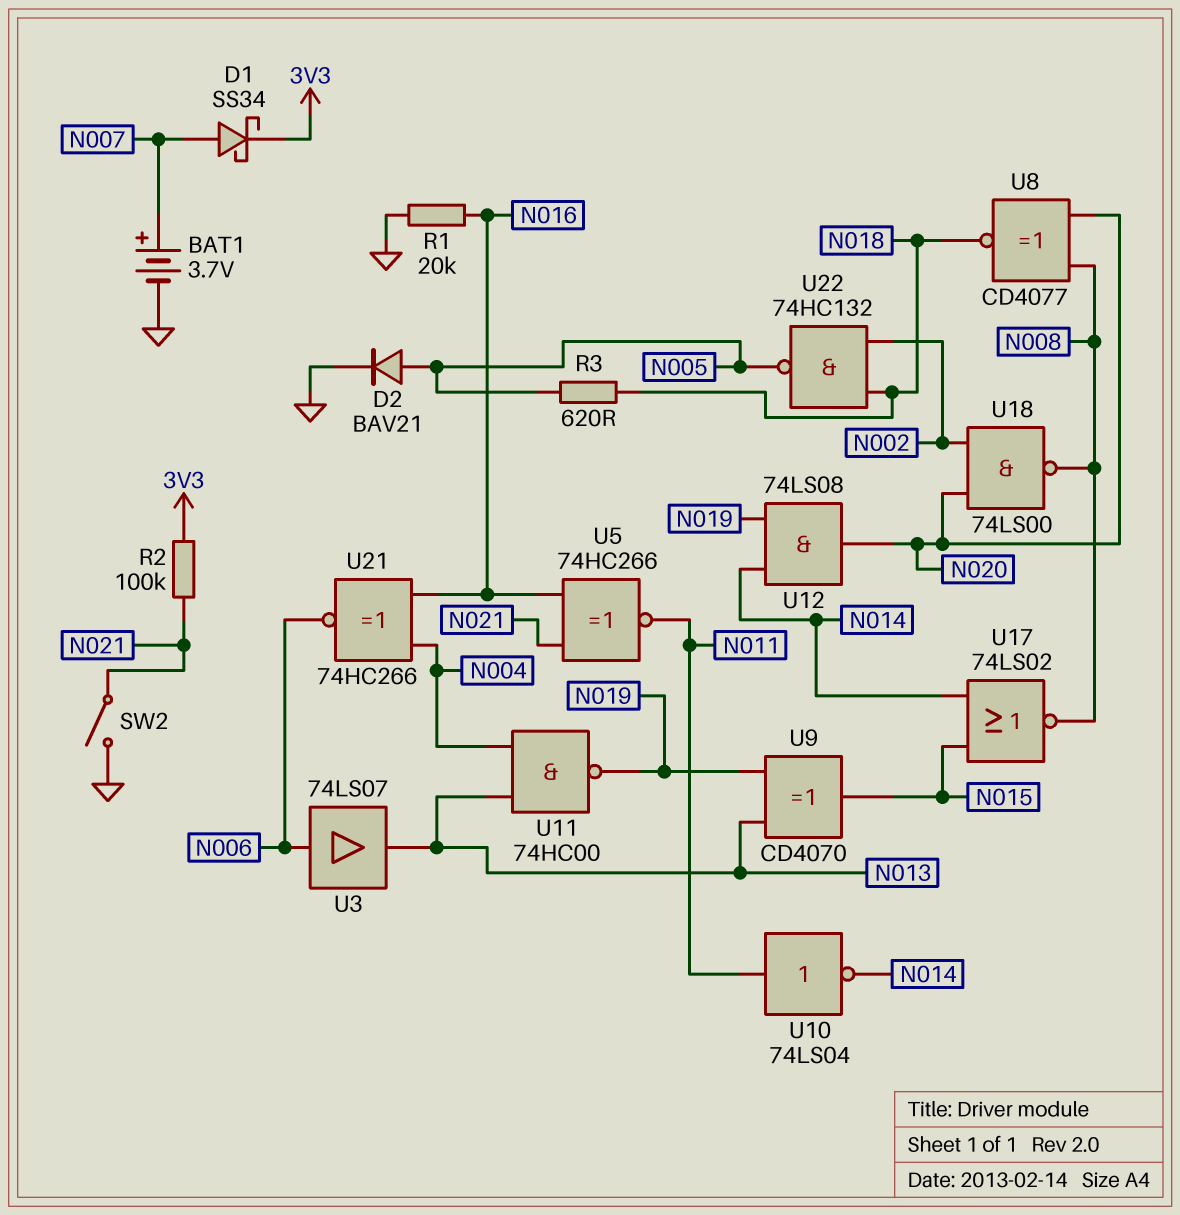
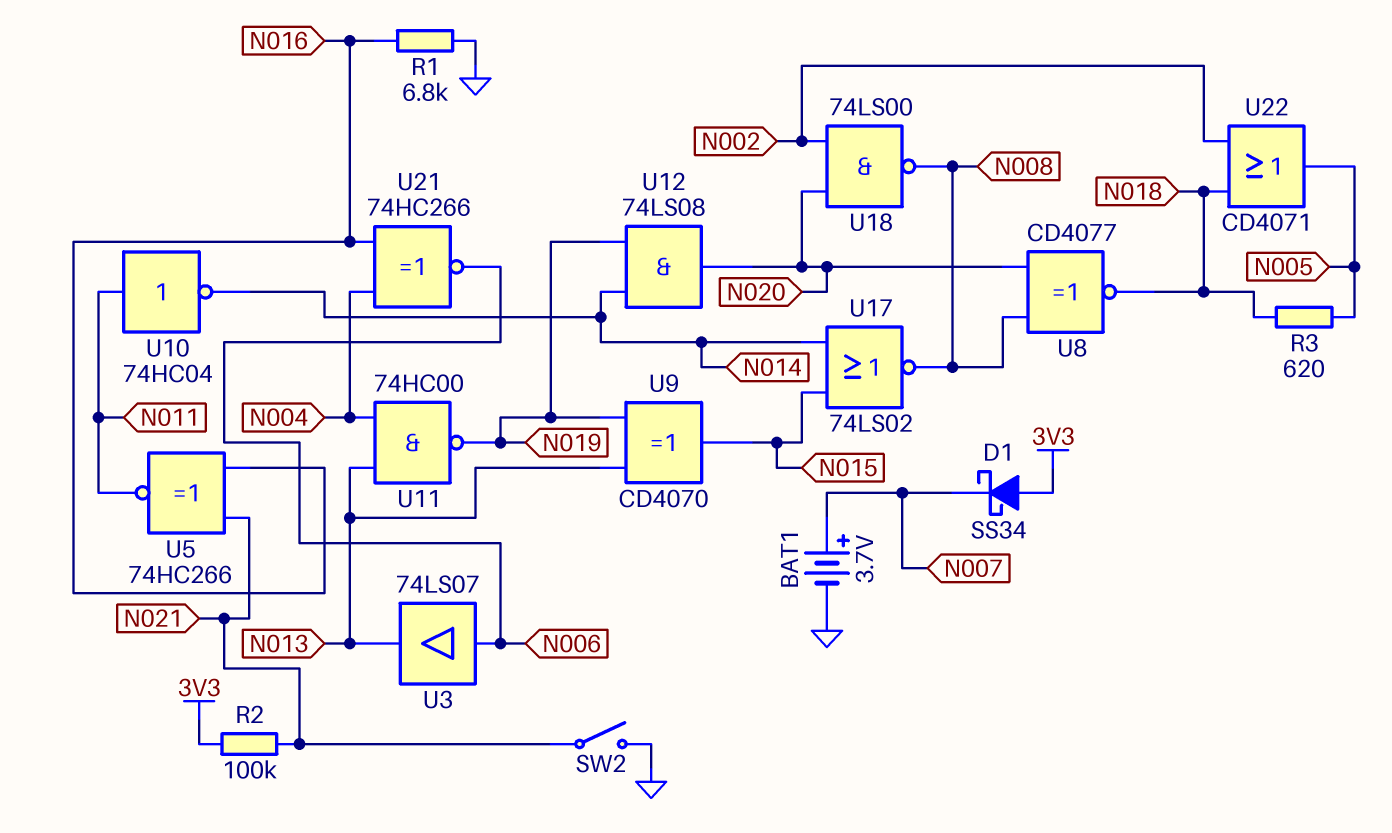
D1: schottky SS34 (A N007, K 3V3) -> schottky SS34 (A 3V3, K N007)
D2: diode BAV21 (A N005, K GND) -> none
R1: 20k (GND, N016) -> 6.8k (GND, N016)
U10: NOT 74LS04 (in N011, out N014) -> NOT 74HC04 (in N011, out N014)
U22: NAND 74HC132 (in N002, in N018, out N005) -> OR CD4071 (in N002, in N018, out N005)

